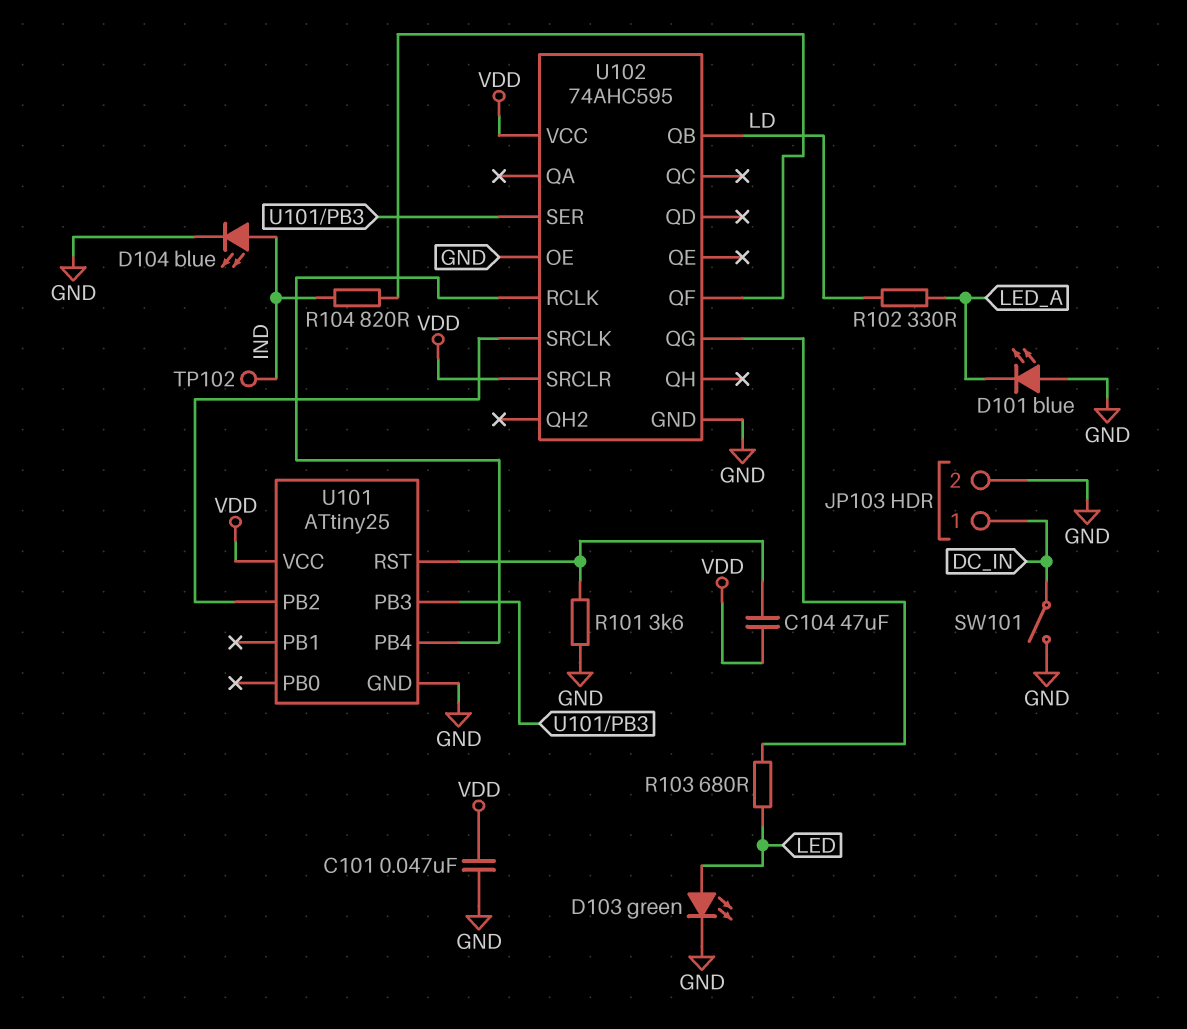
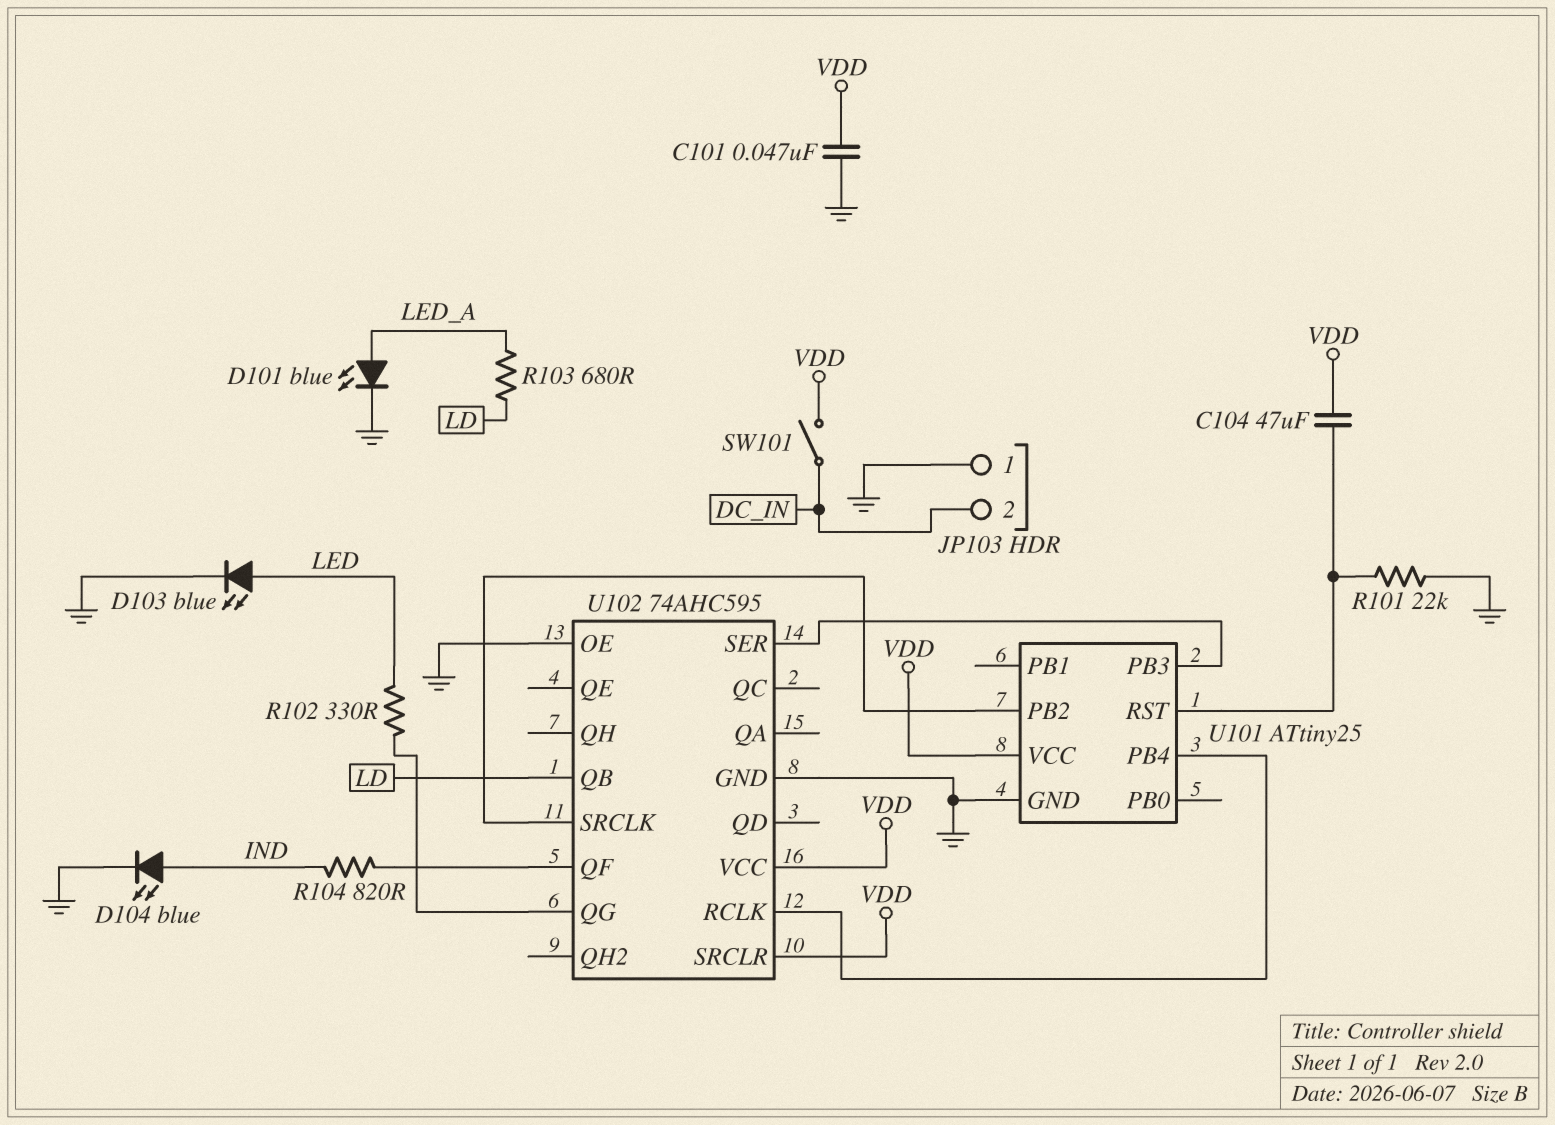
D101: LED blue (A GND, K LED_A) -> LED blue (A LED_A, K GND)
D103: LED green (A LED, K GND) -> LED blue (A LED, K GND)
JP103 pin 1: DC_IN -> GND
JP103 pin 2: GND -> DC_IN
R101: 3.6k (GND, U101/RST) -> 22k (GND, U101/RST)
R102: 330 (LD, LED_A) -> 330 (LED, U102/QG)
R103: 680 (LED, U102/QG) -> 680 (LD, LED_A)
SW101: switch (DC_IN, GND) -> switch (DC_IN, VDD)
TP102: test point (IND) -> none

